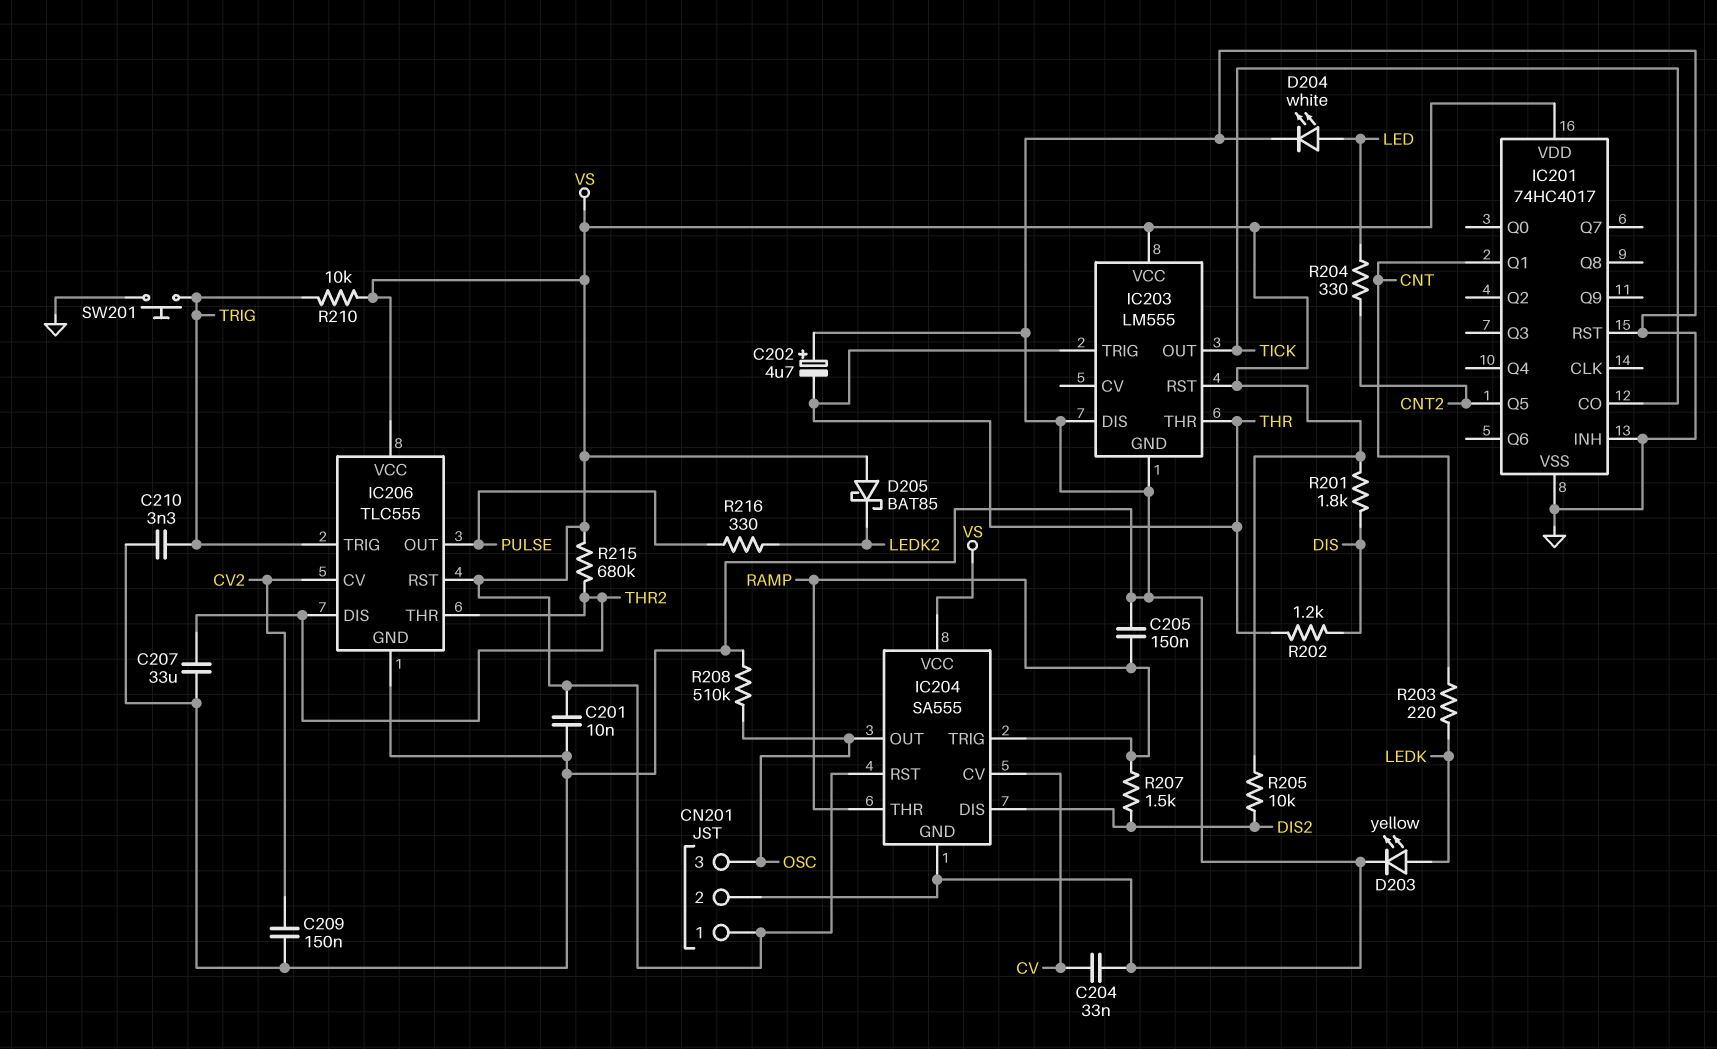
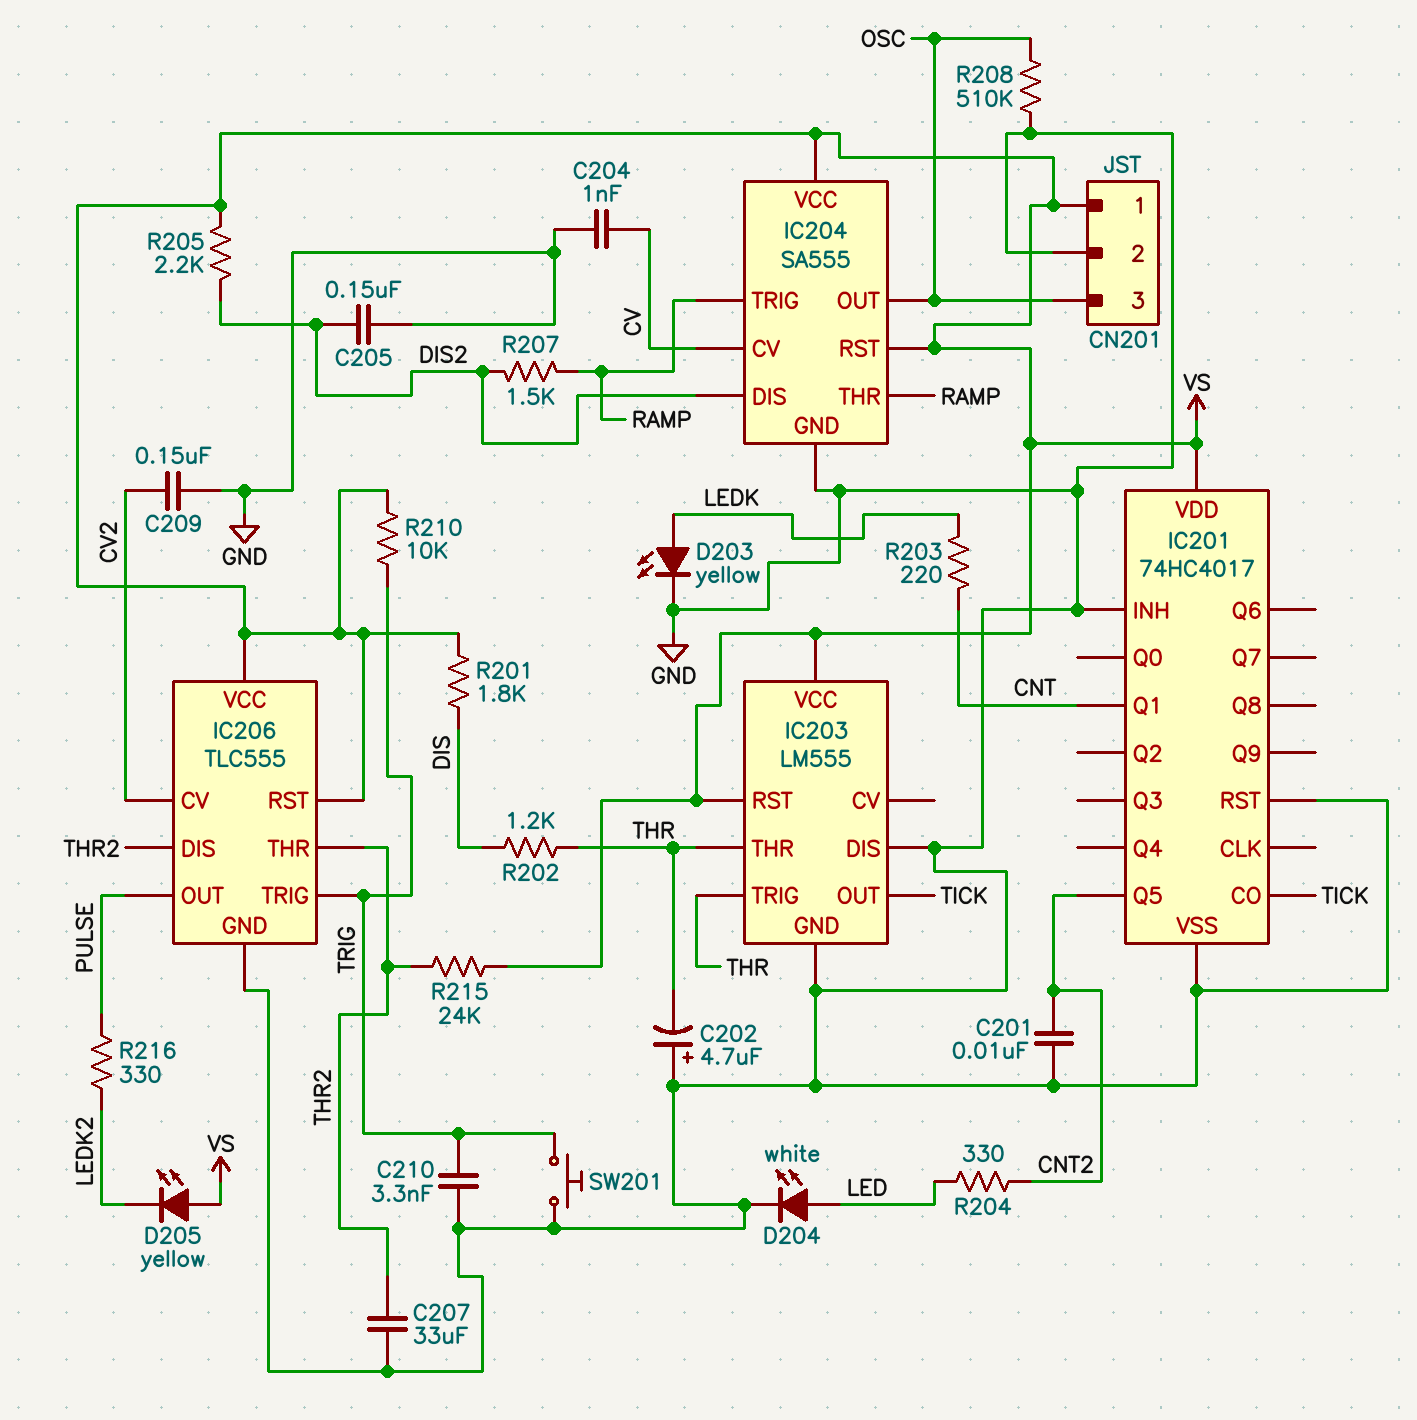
C201: 10nF (GND, VS) -> 10nF (CNT2, GND)
C204: 33nF (CV, GND) -> 1nF (CV, GND)
C205: 150nF (GND, RAMP) -> 150nF (DIS2, GND)
D205: schottky BAT85 (A VS, K LEDK2) -> LED yellow (A VS, K LEDK2)
R205: 10k (DIS2, VS) -> 2.2k (DIS2, VS)
R215: 680k (THR2, VS) -> 24k (THR2, VS)

